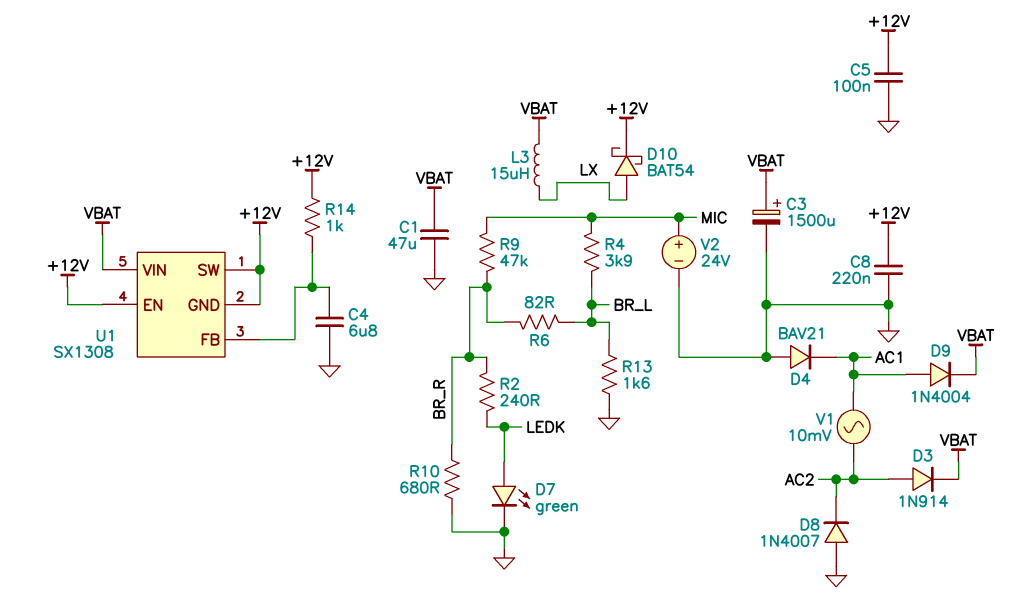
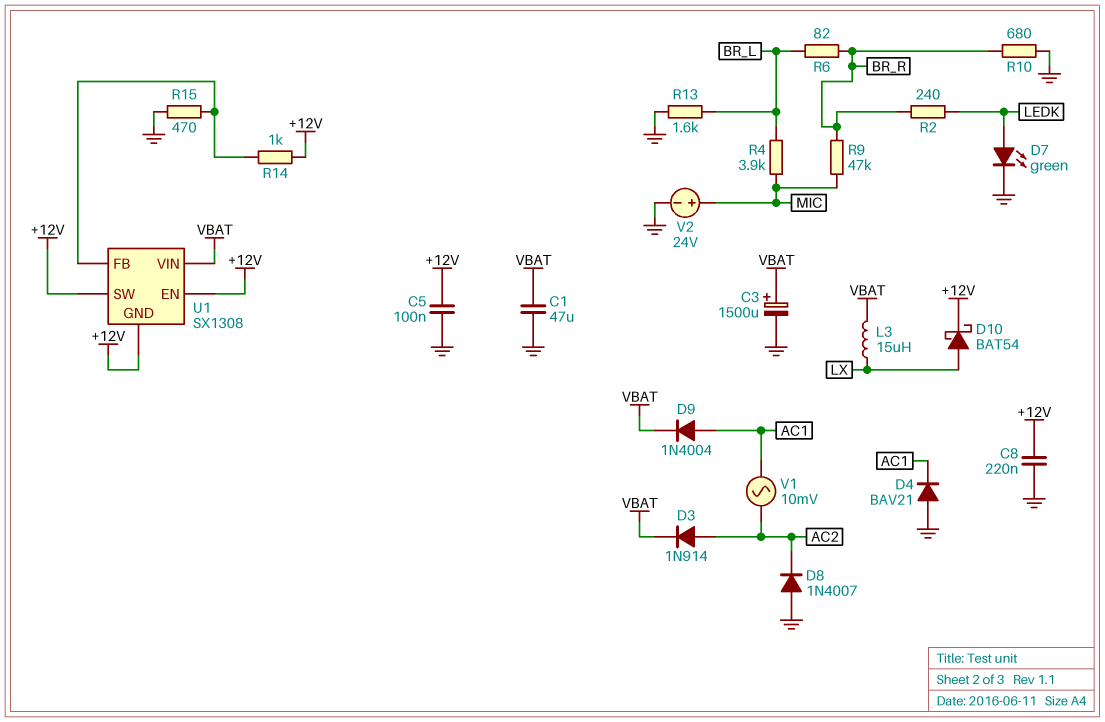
C4: 6.8uF (GND, U1/FB) -> none
R15: none -> 470 (GND, U1/FB)

